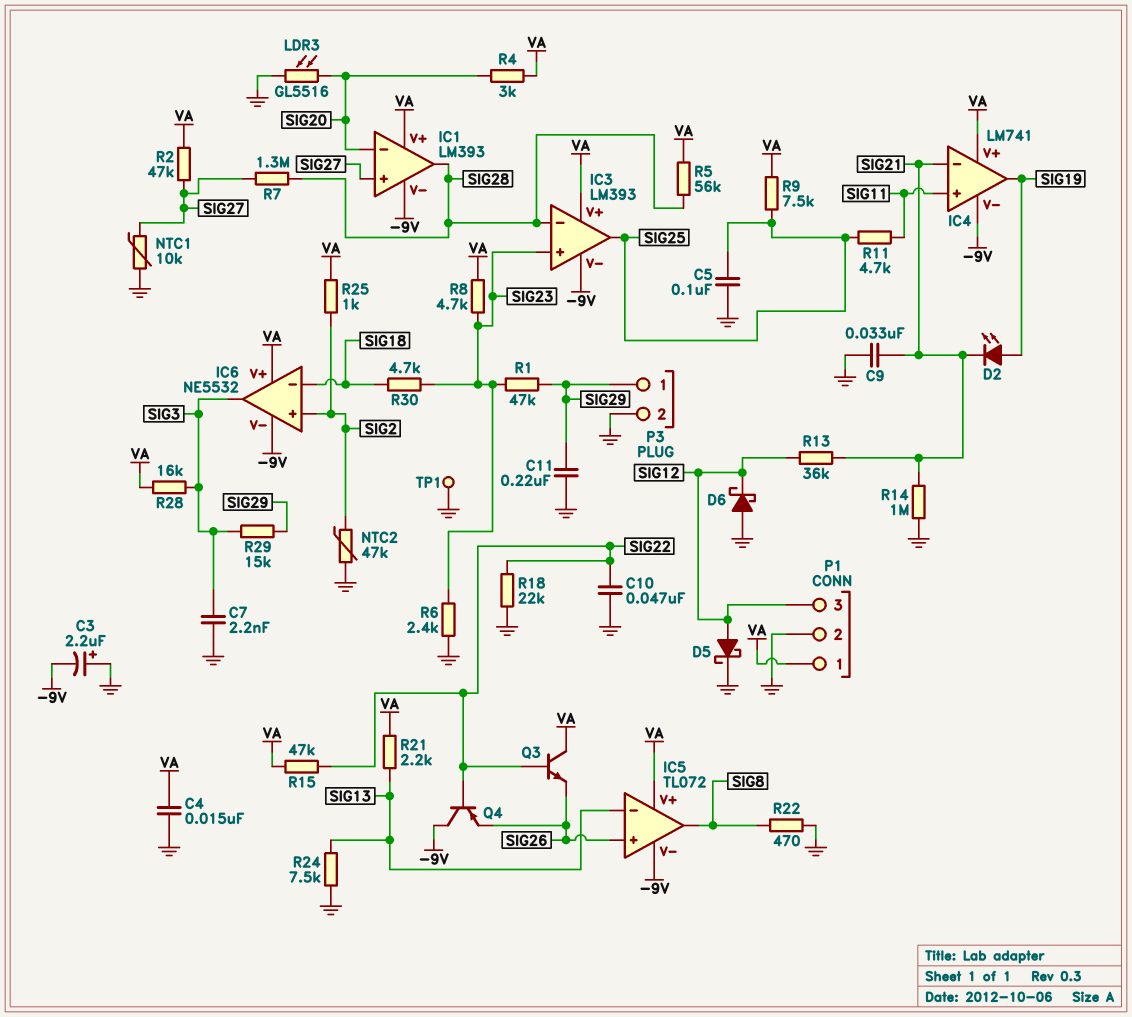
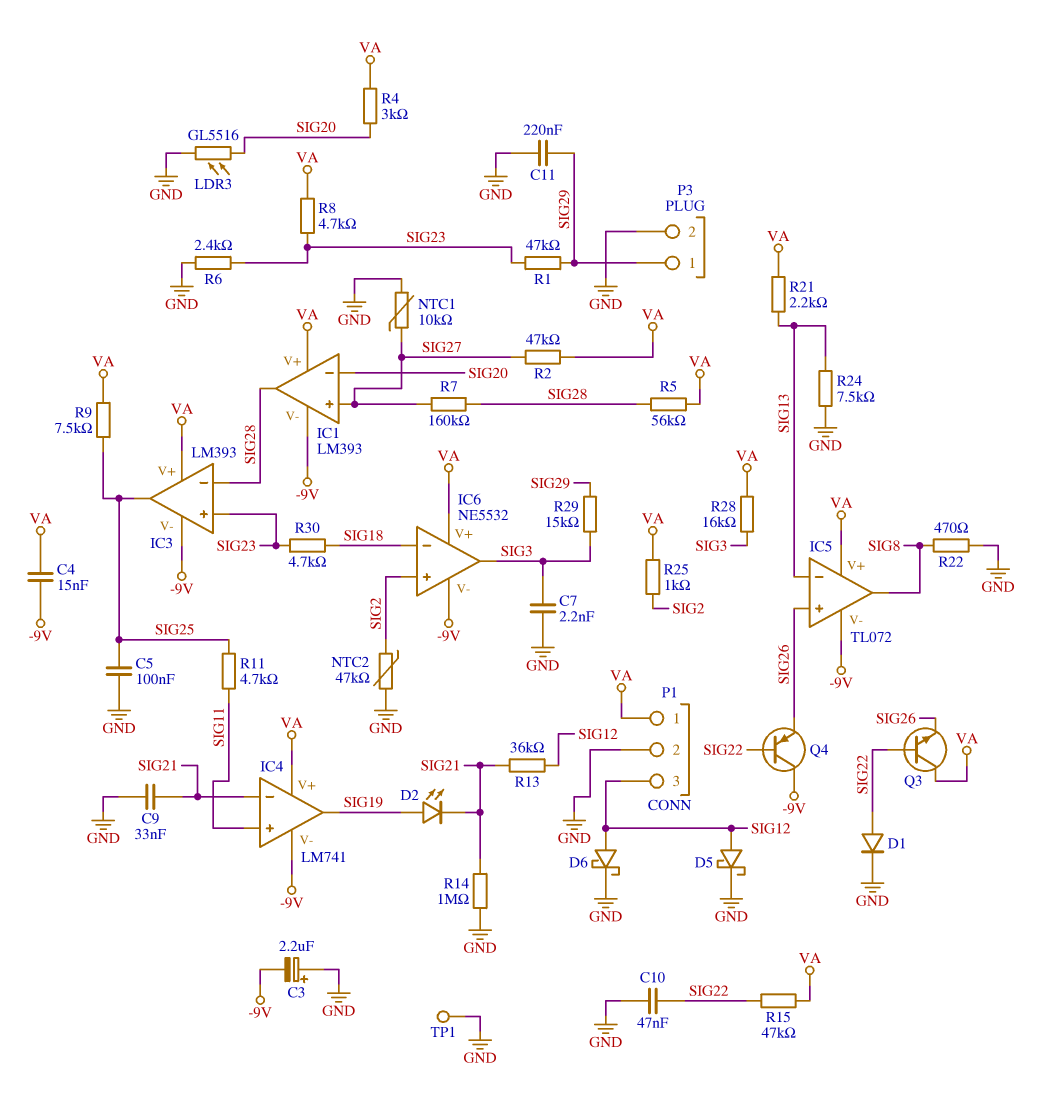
C4: 15nF (GND, VA) -> 15nF (-9V, VA)
D1: none -> diode (A SIG22, K GND)
D6: schottky (A GND, K SIG12) -> schottky (A SIG12, K GND)
R7: 1.3M (SIG27, SIG28) -> 160k (SIG27, SIG28)
R18: 22k (GND, SIG22) -> none

